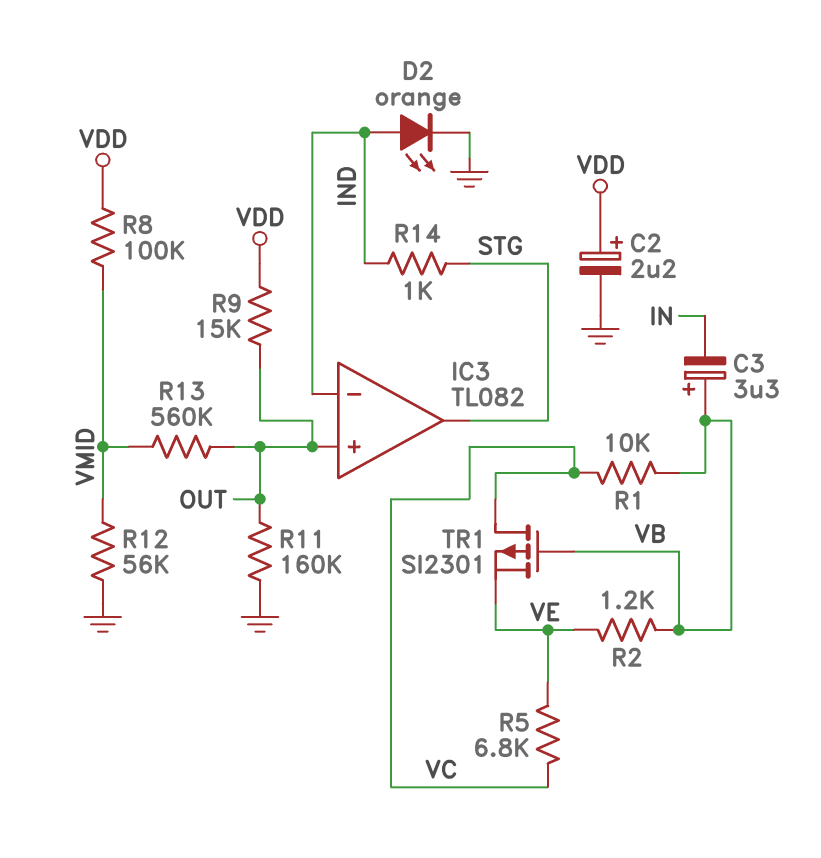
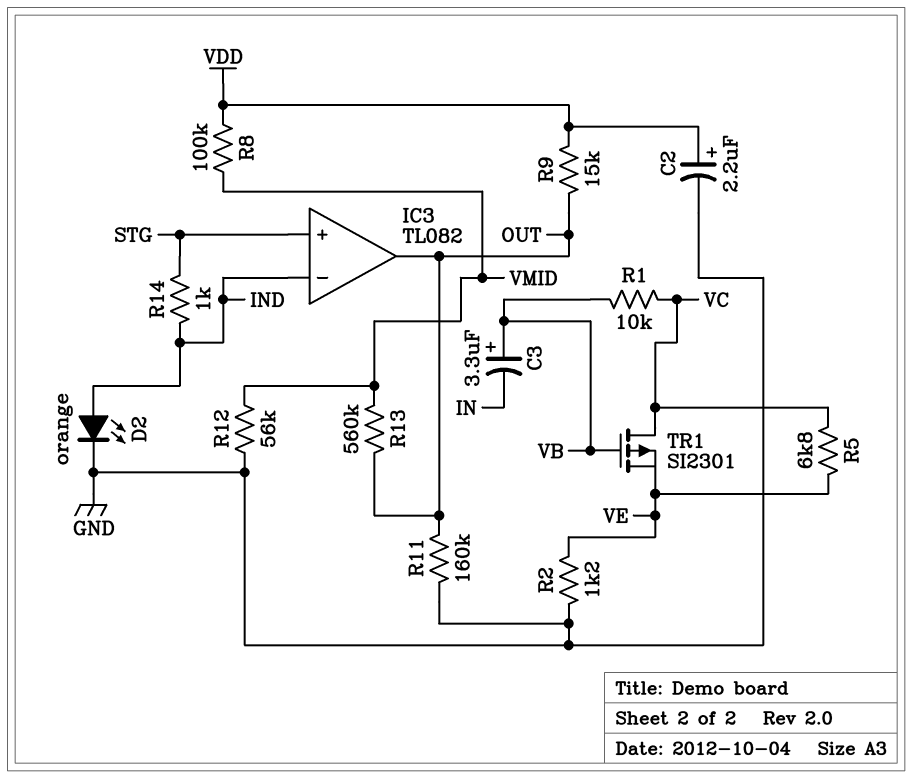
IC3 pin in+: OUT -> STG
IC3 pin out: STG -> OUT
R2: 1.2k (VB, VE) -> 1.2k (GND, VE)

